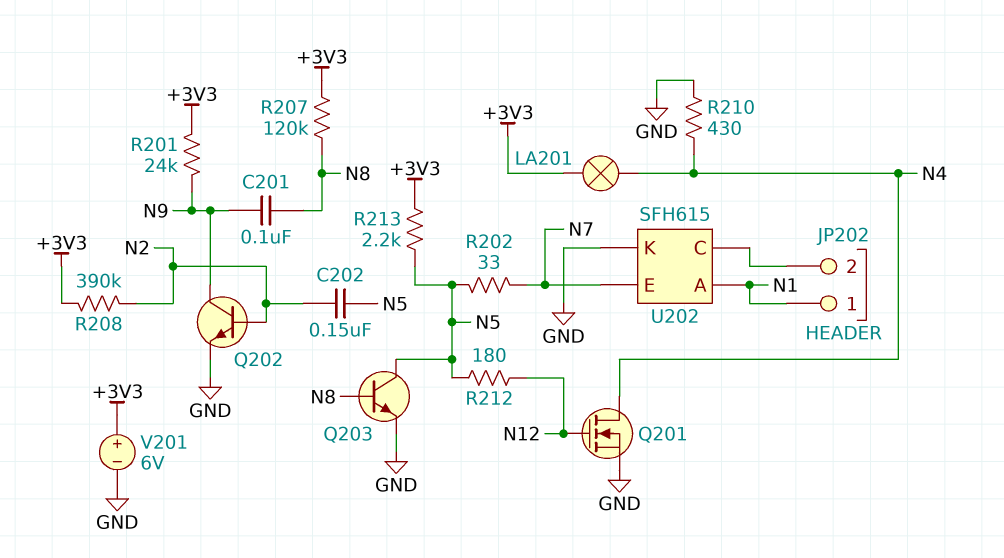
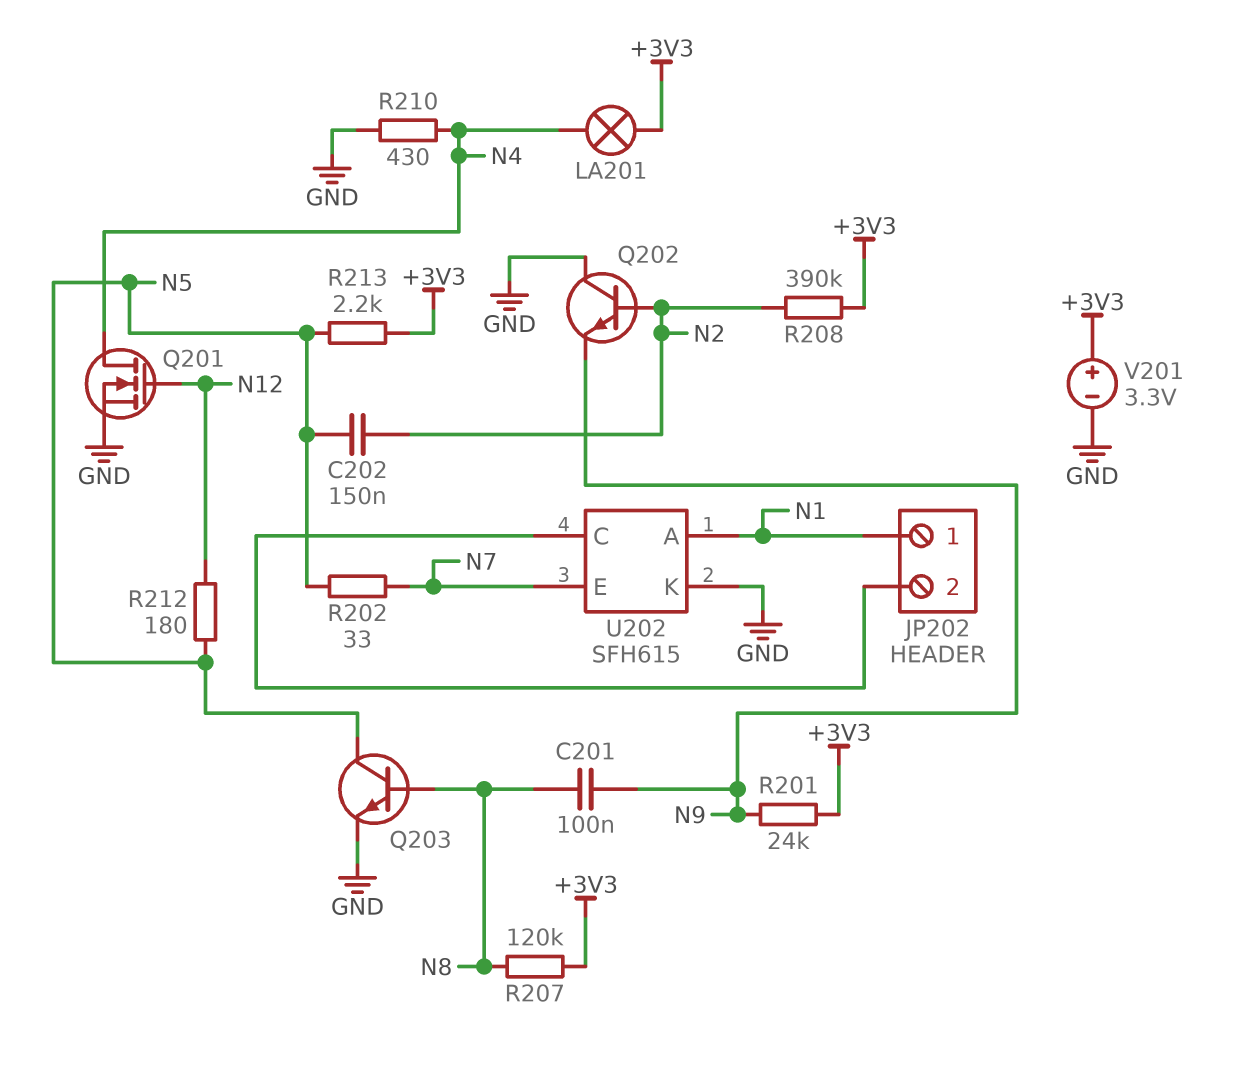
Q202: NPN (B N2, C N9, E GND) -> NPN (B N2, C GND, E N9)
V201: 6V (plus +3V3, minus GND) -> 3.3V (plus +3V3, minus GND)

